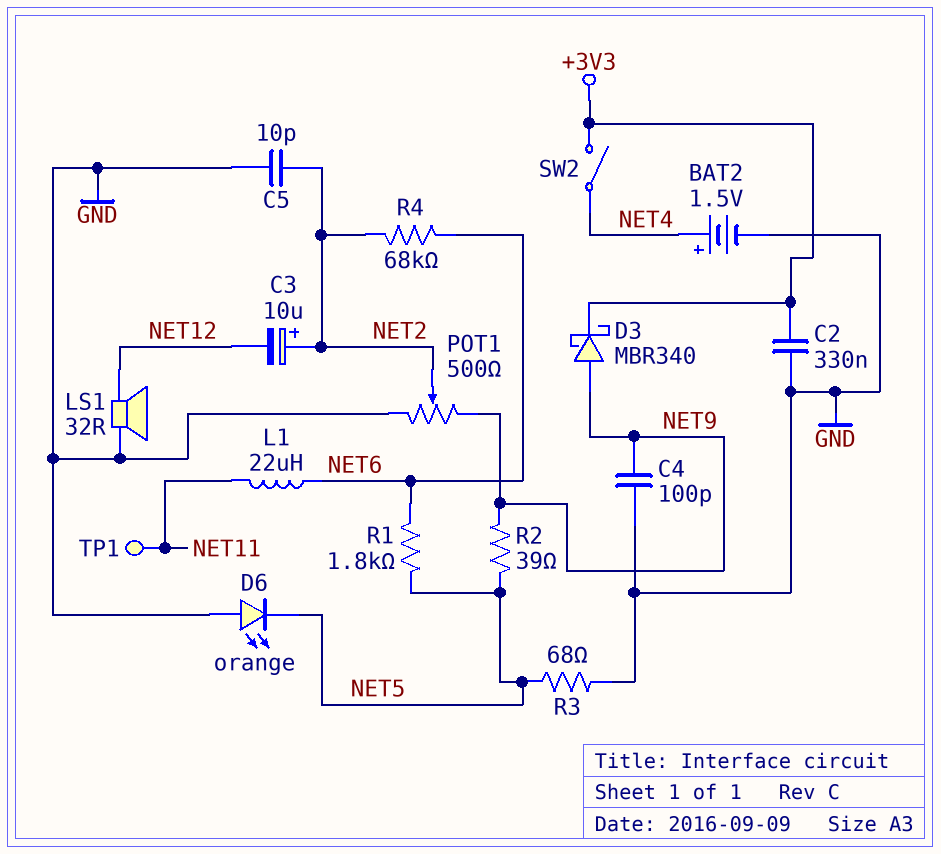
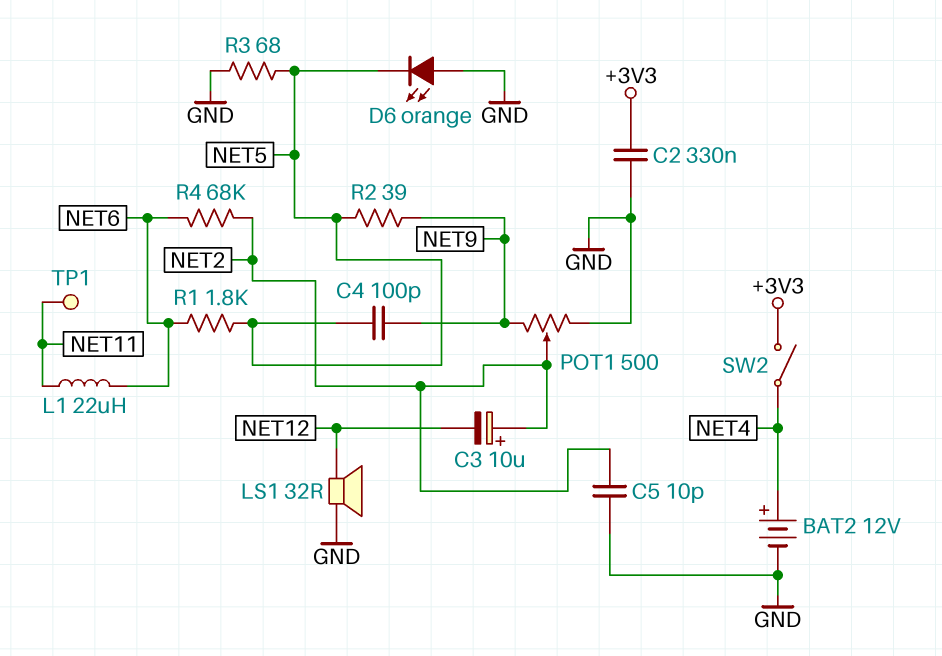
BAT2: 1.5V (plus NET4, minus GND) -> 12V (plus NET4, minus GND)
C4: 100pF (GND, NET9) -> 100pF (NET5, NET9)
D3: schottky MBR340 (A NET9, K +3V3) -> none

